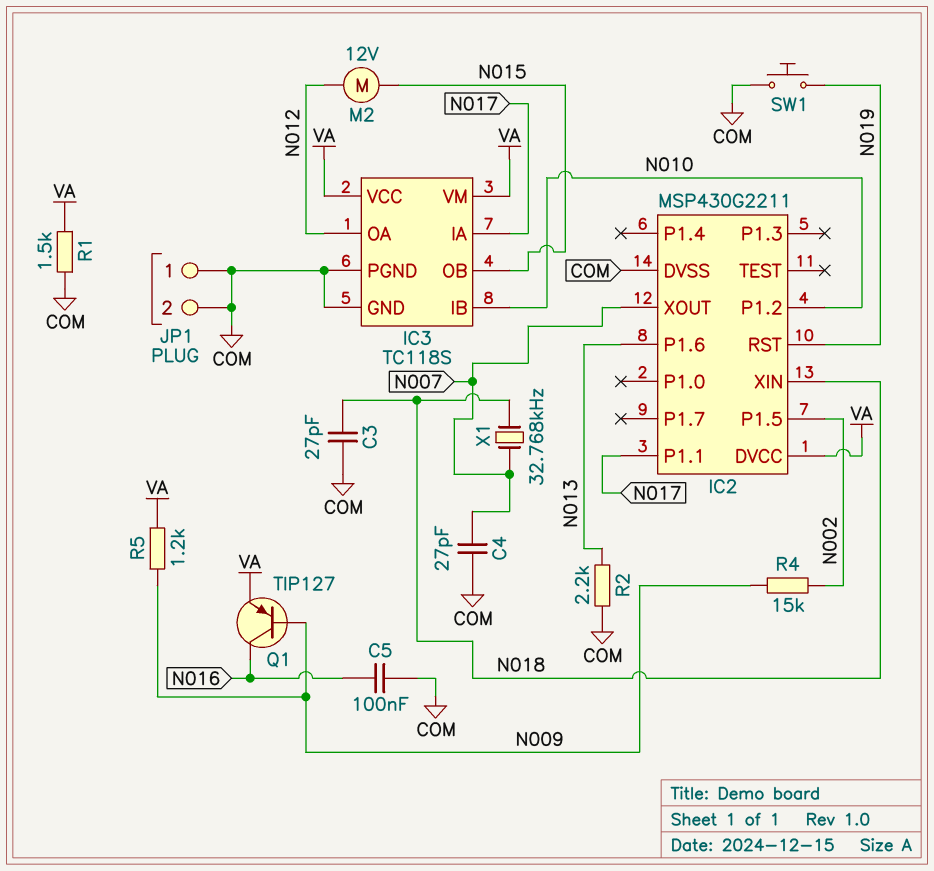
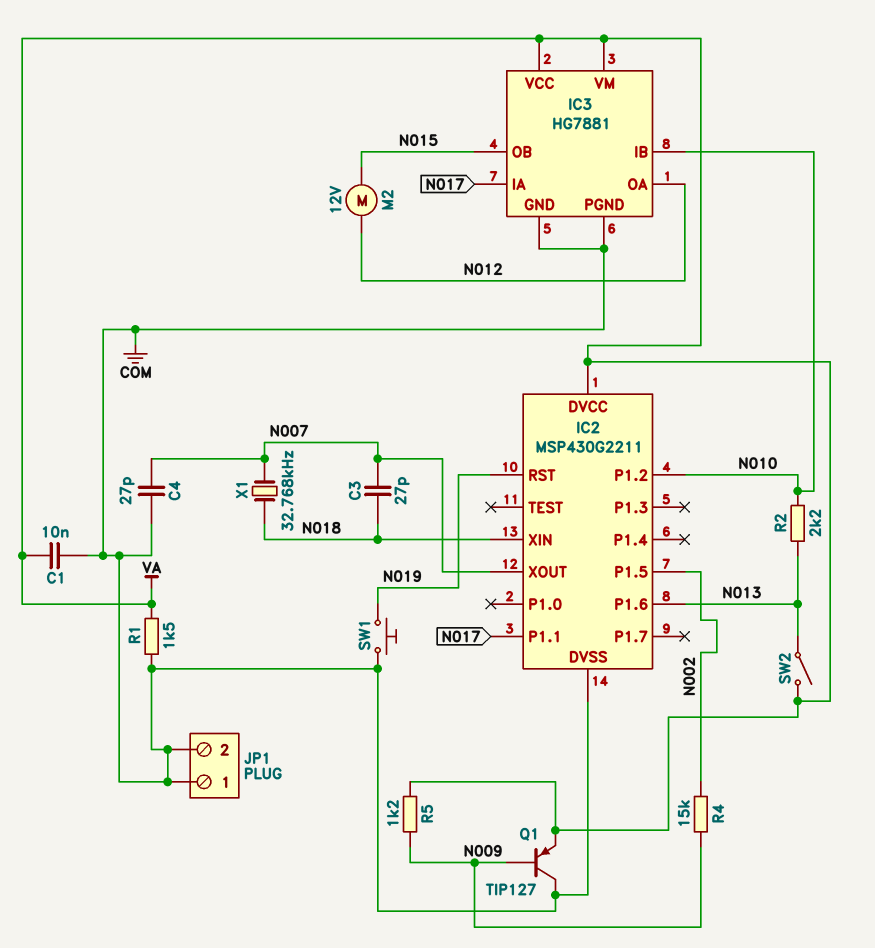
C1: none -> 10nF (COM, VA)
C3: 27pF (COM, N018) -> 27pF (N007, N018)
C5: 100nF (COM, N016) -> none
IC3: TC118S -> HG7881
Q1: PNP TIP127 (B N009, C N016, E VA) -> PNP TIP127 (B N009, C COM, E VA)
R2: 2.2k (COM, N013) -> 2.2k (N010, N013)
SW2: none -> switch (N013, VA)

